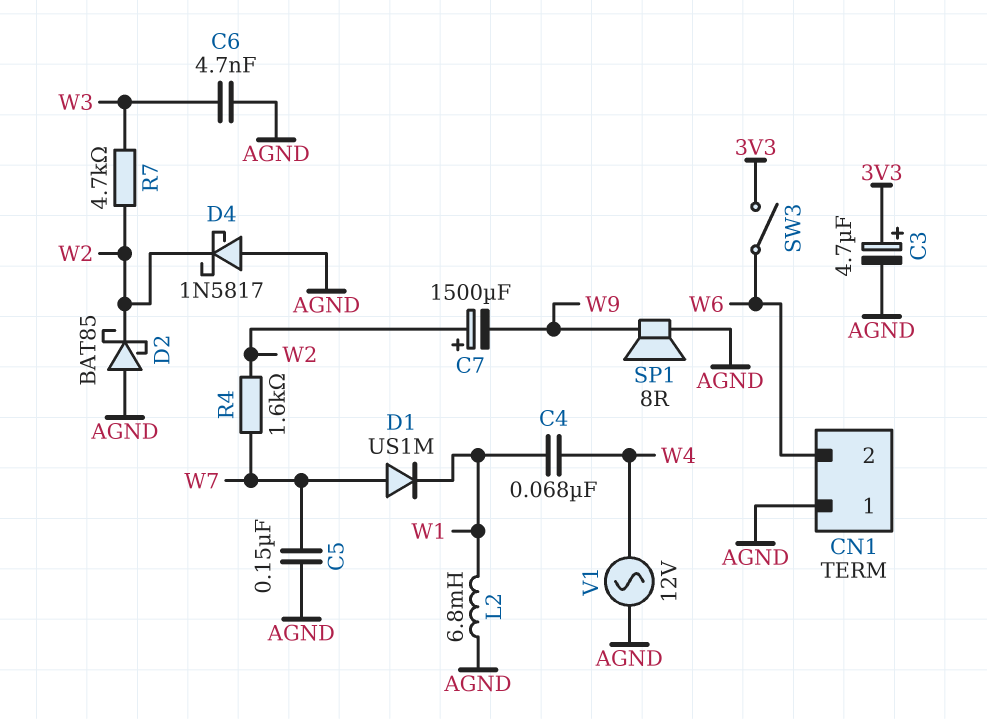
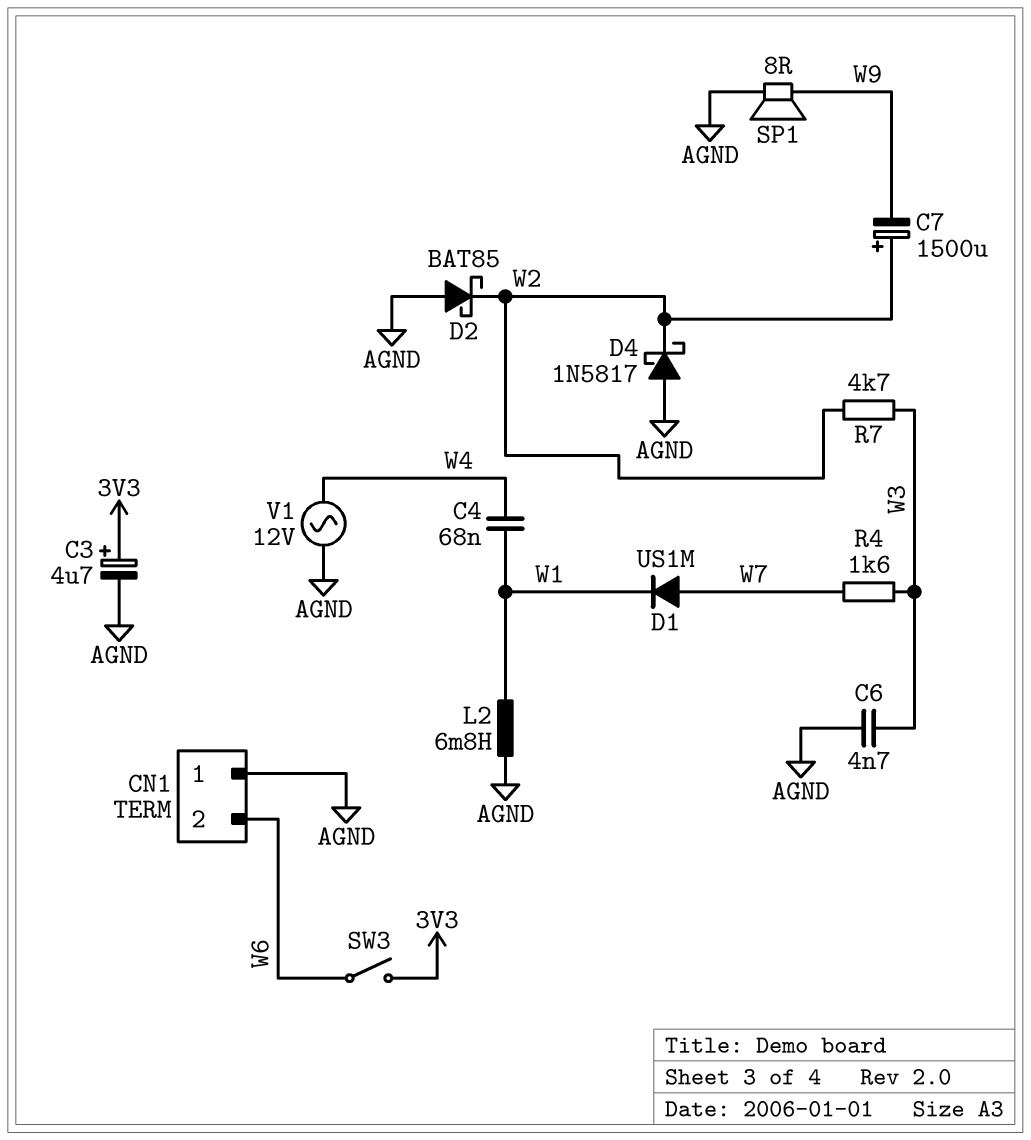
C5: 150nF (AGND, W7) -> none
R4: 1.6k (W2, W7) -> 1.6k (W3, W7)

